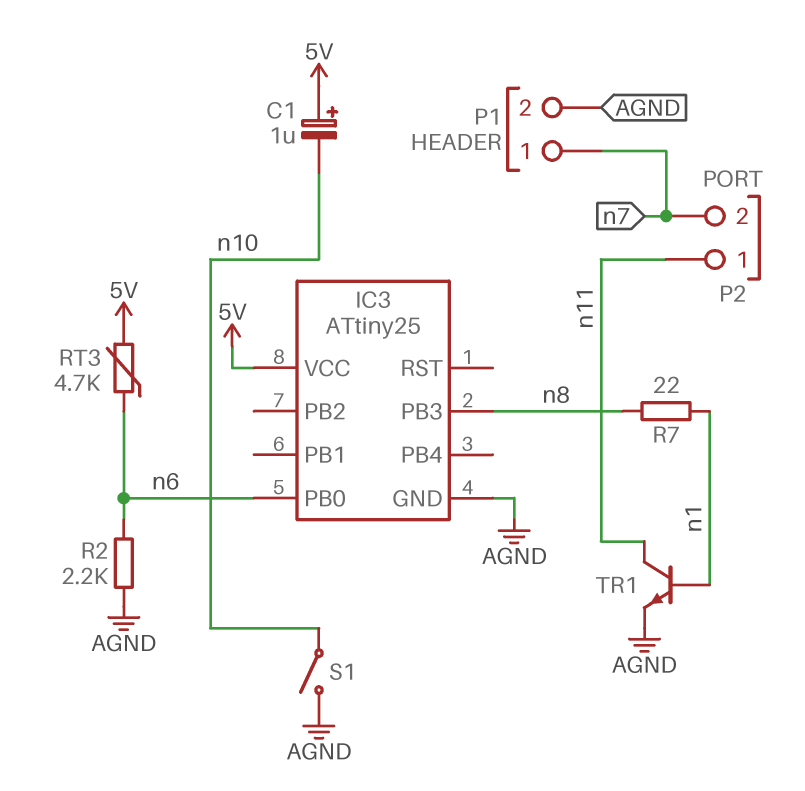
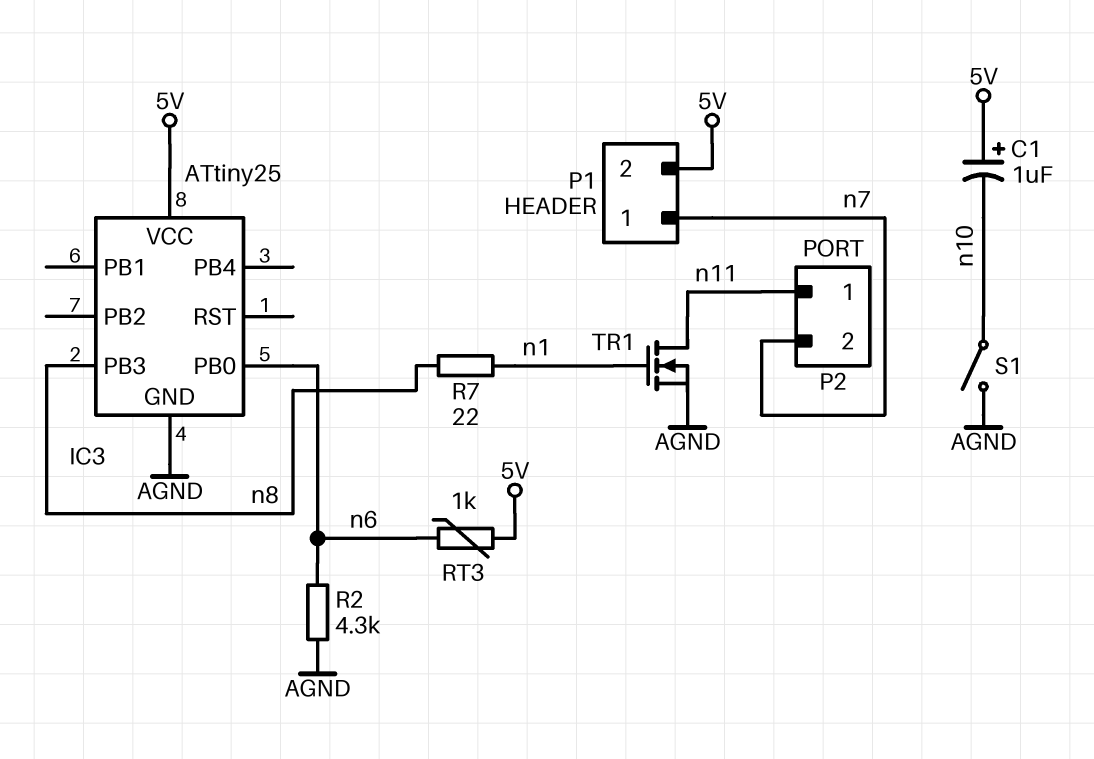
P1 pin 2: AGND -> 5V
R2: 2.2k (AGND, n6) -> 4.3k (AGND, n6)
RT3: 4.7k (5V, n6) -> 1k (5V, n6)
TR1: NPN (B n1, C n11, E AGND) -> NMOS (G n1, D n11, S AGND)

